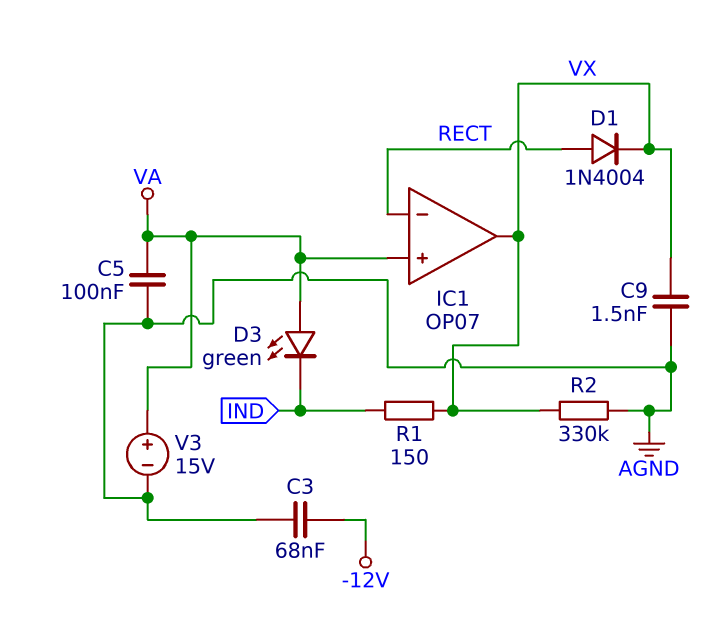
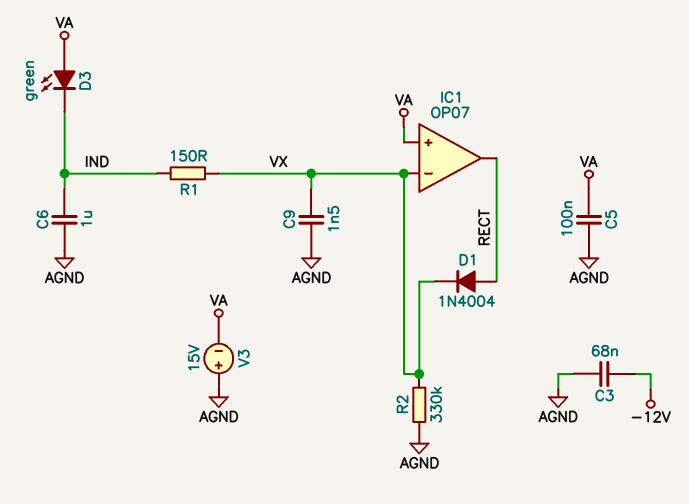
C6: none -> 1uF (AGND, IND)
IC1 pin in-: RECT -> VX
IC1 pin out: VX -> RECT
V3: 15V (plus VA, minus AGND) -> 15V (plus AGND, minus VA)

